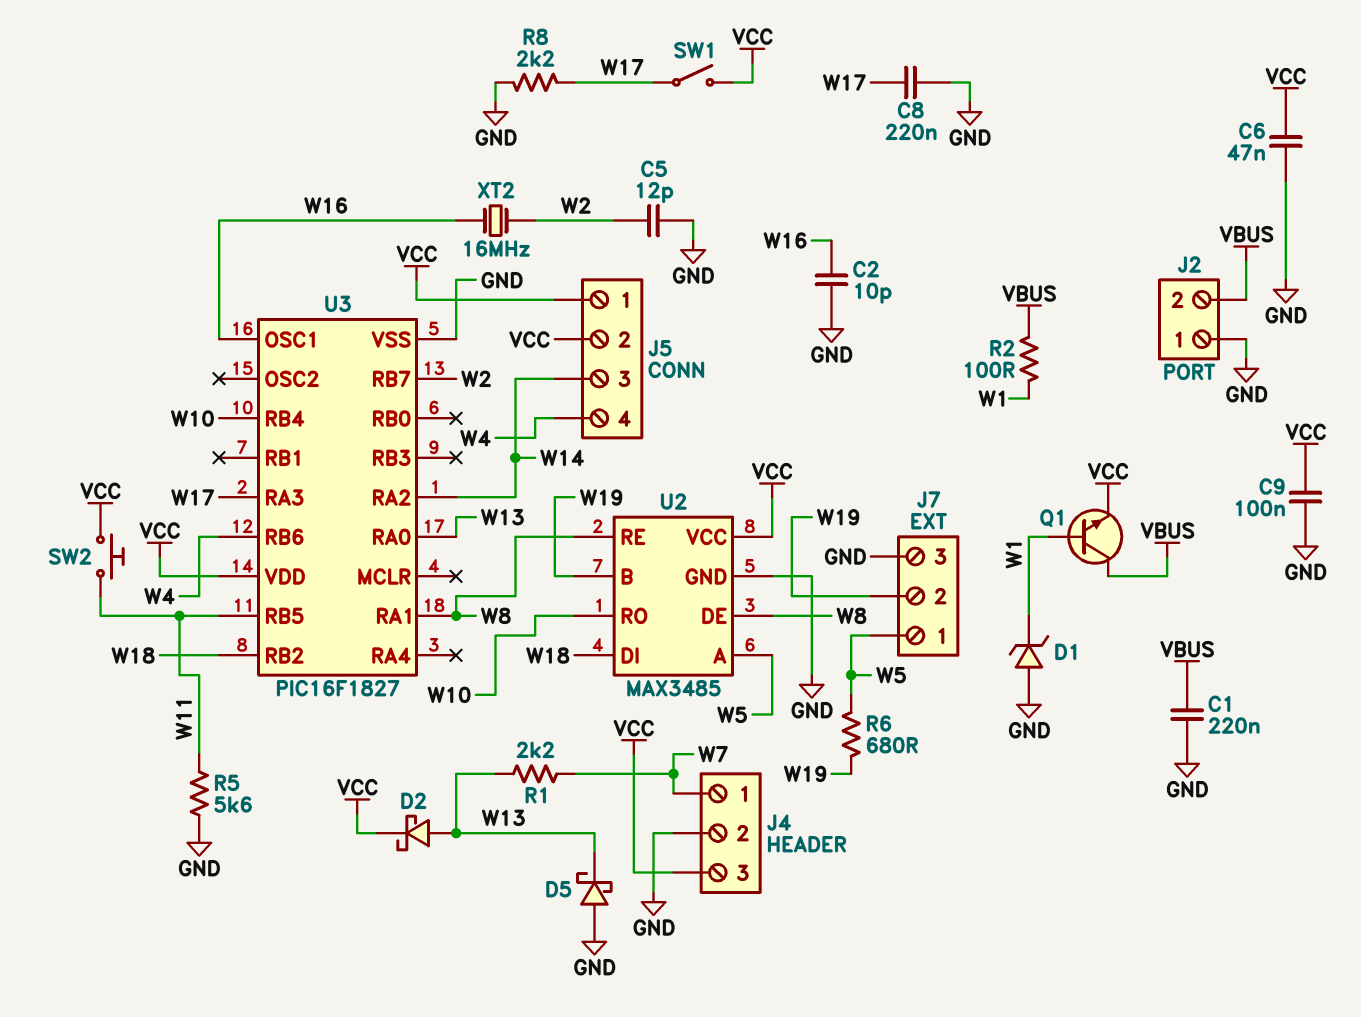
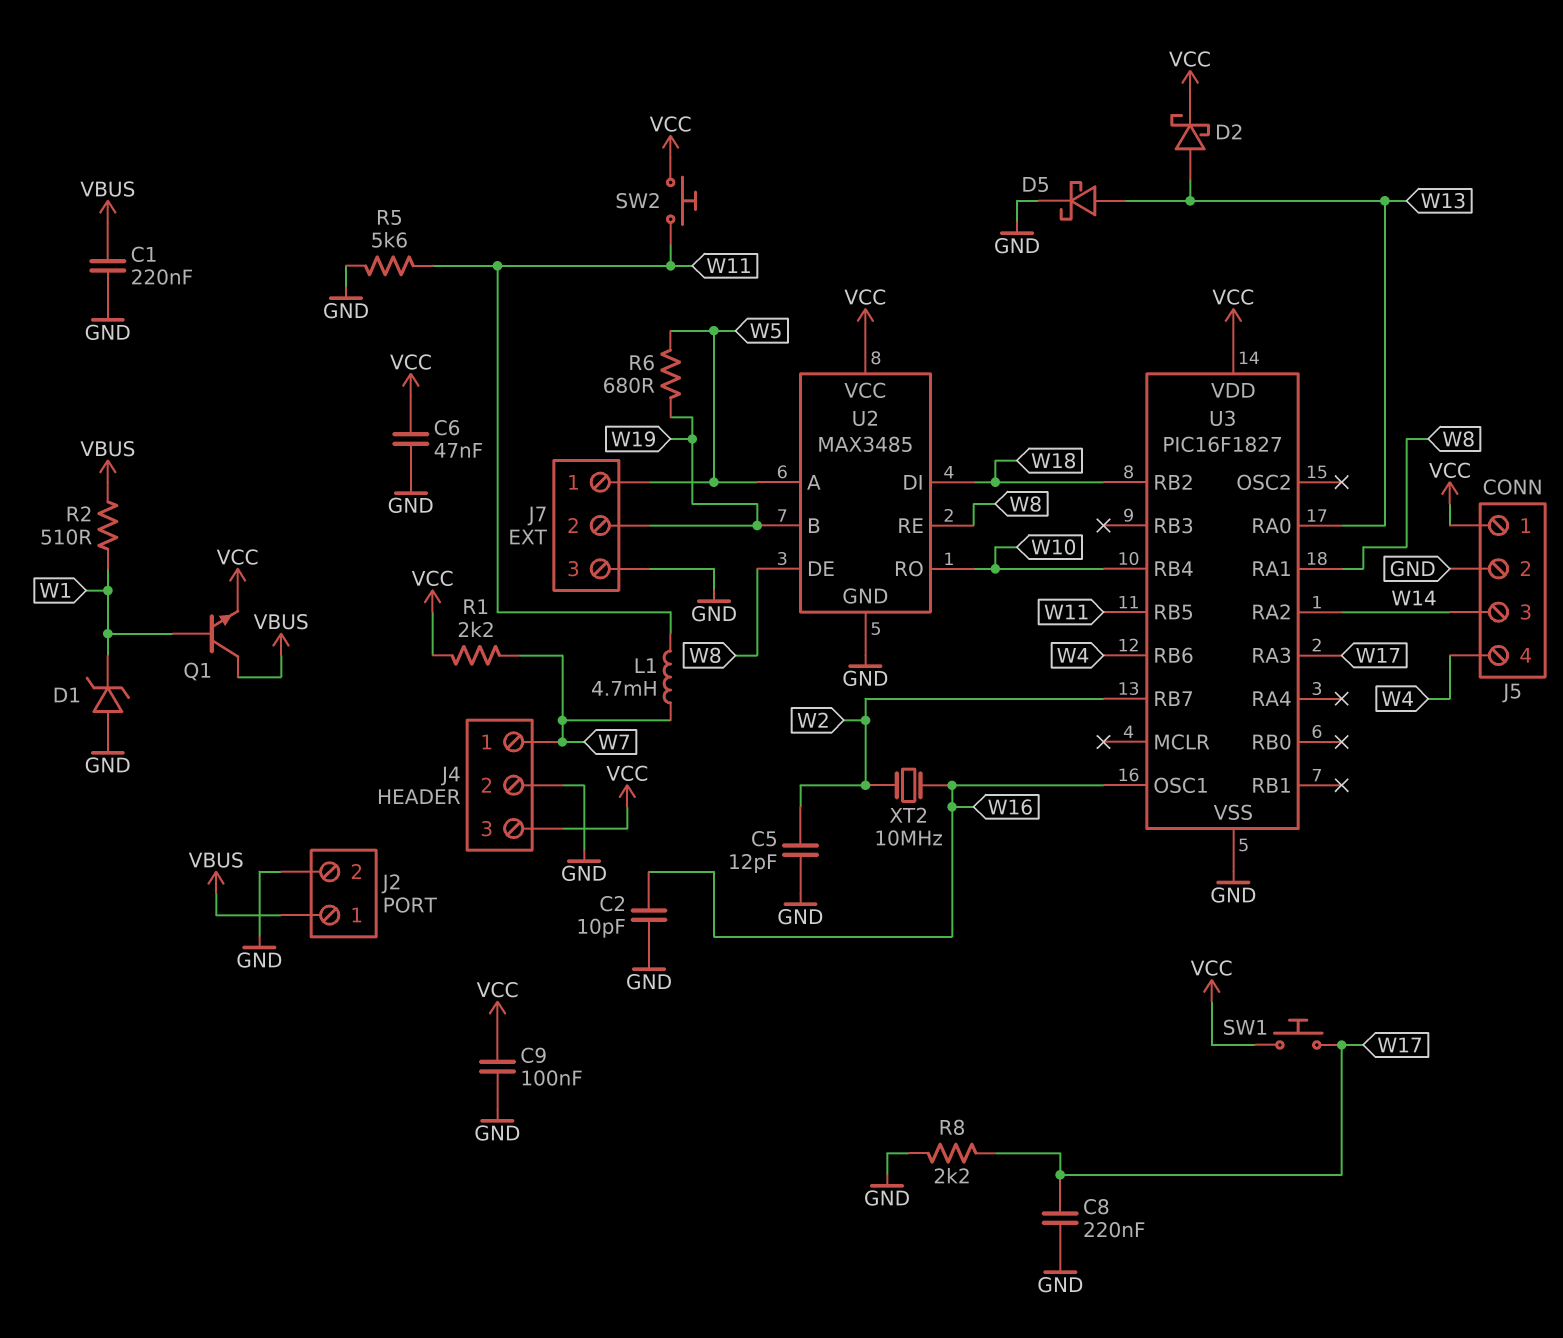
D5: schottky (A GND, K W13) -> schottky (A W13, K GND)
J2 pin 1: GND -> VBUS
J2 pin 2: VBUS -> GND
J5 pin 2: VCC -> GND
L1: none -> 4.7mH (W7, W11)
R1: 2.2k (W7, W13) -> 2.2k (VCC, W7)
R2: 100 (VBUS, W1) -> 510 (VBUS, W1)
SW1: switch (VCC, W17) -> button (VCC, W17)
XT2: 16MHz (W2, W16) -> 10MHz (W2, W16)

